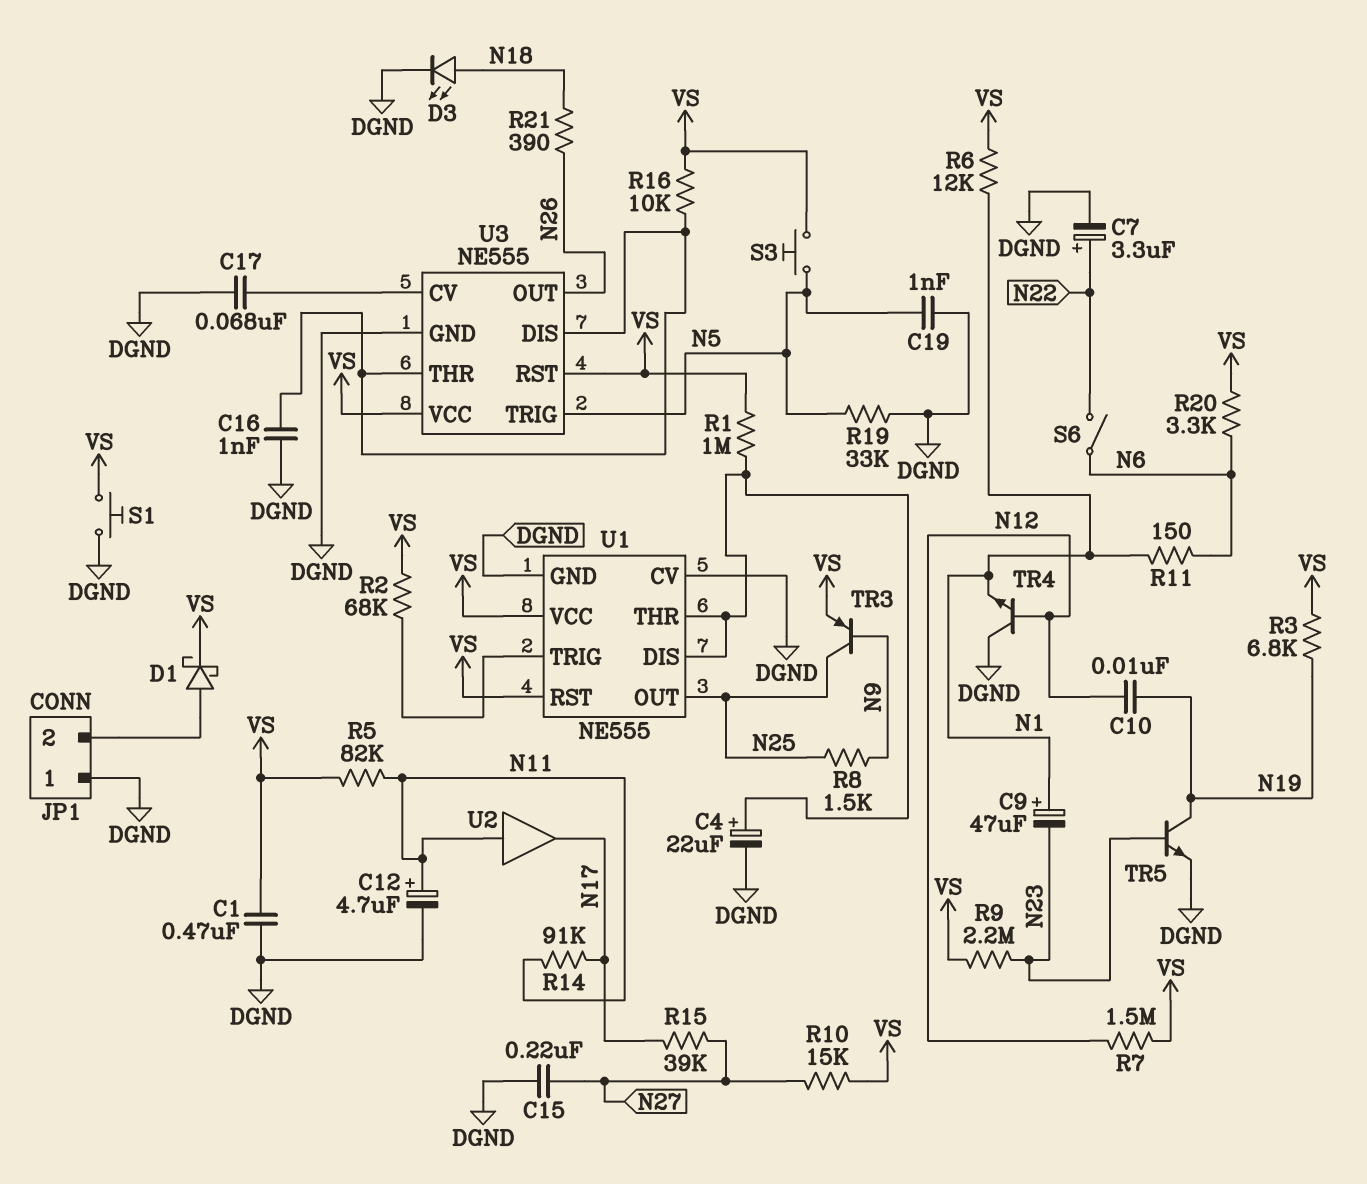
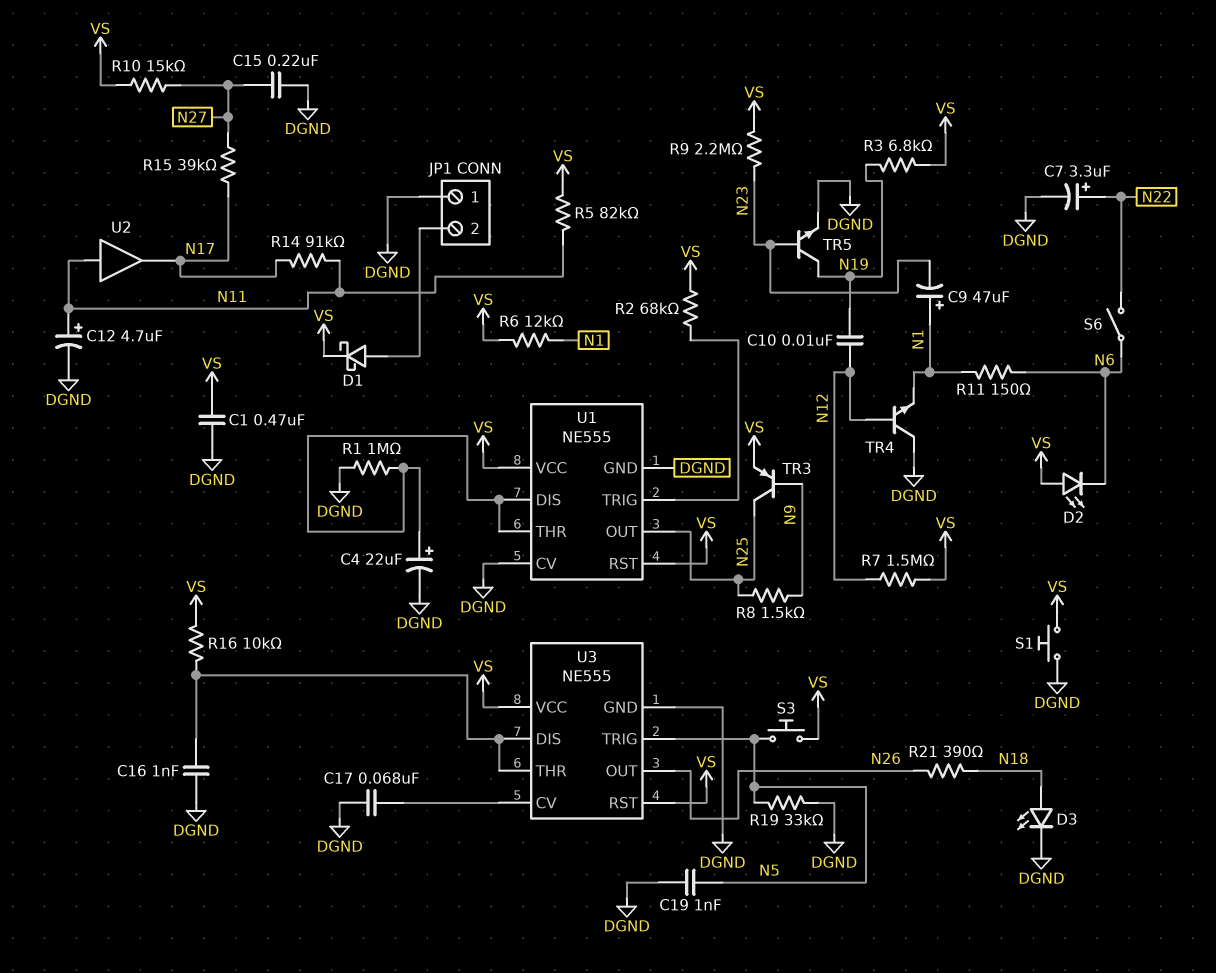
D2: none -> LED (A VS, K N6)
R1: 1M (U1/DIS, VS) -> 1M (DGND, U1/DIS)
R20: 3.3k (N6, VS) -> none

